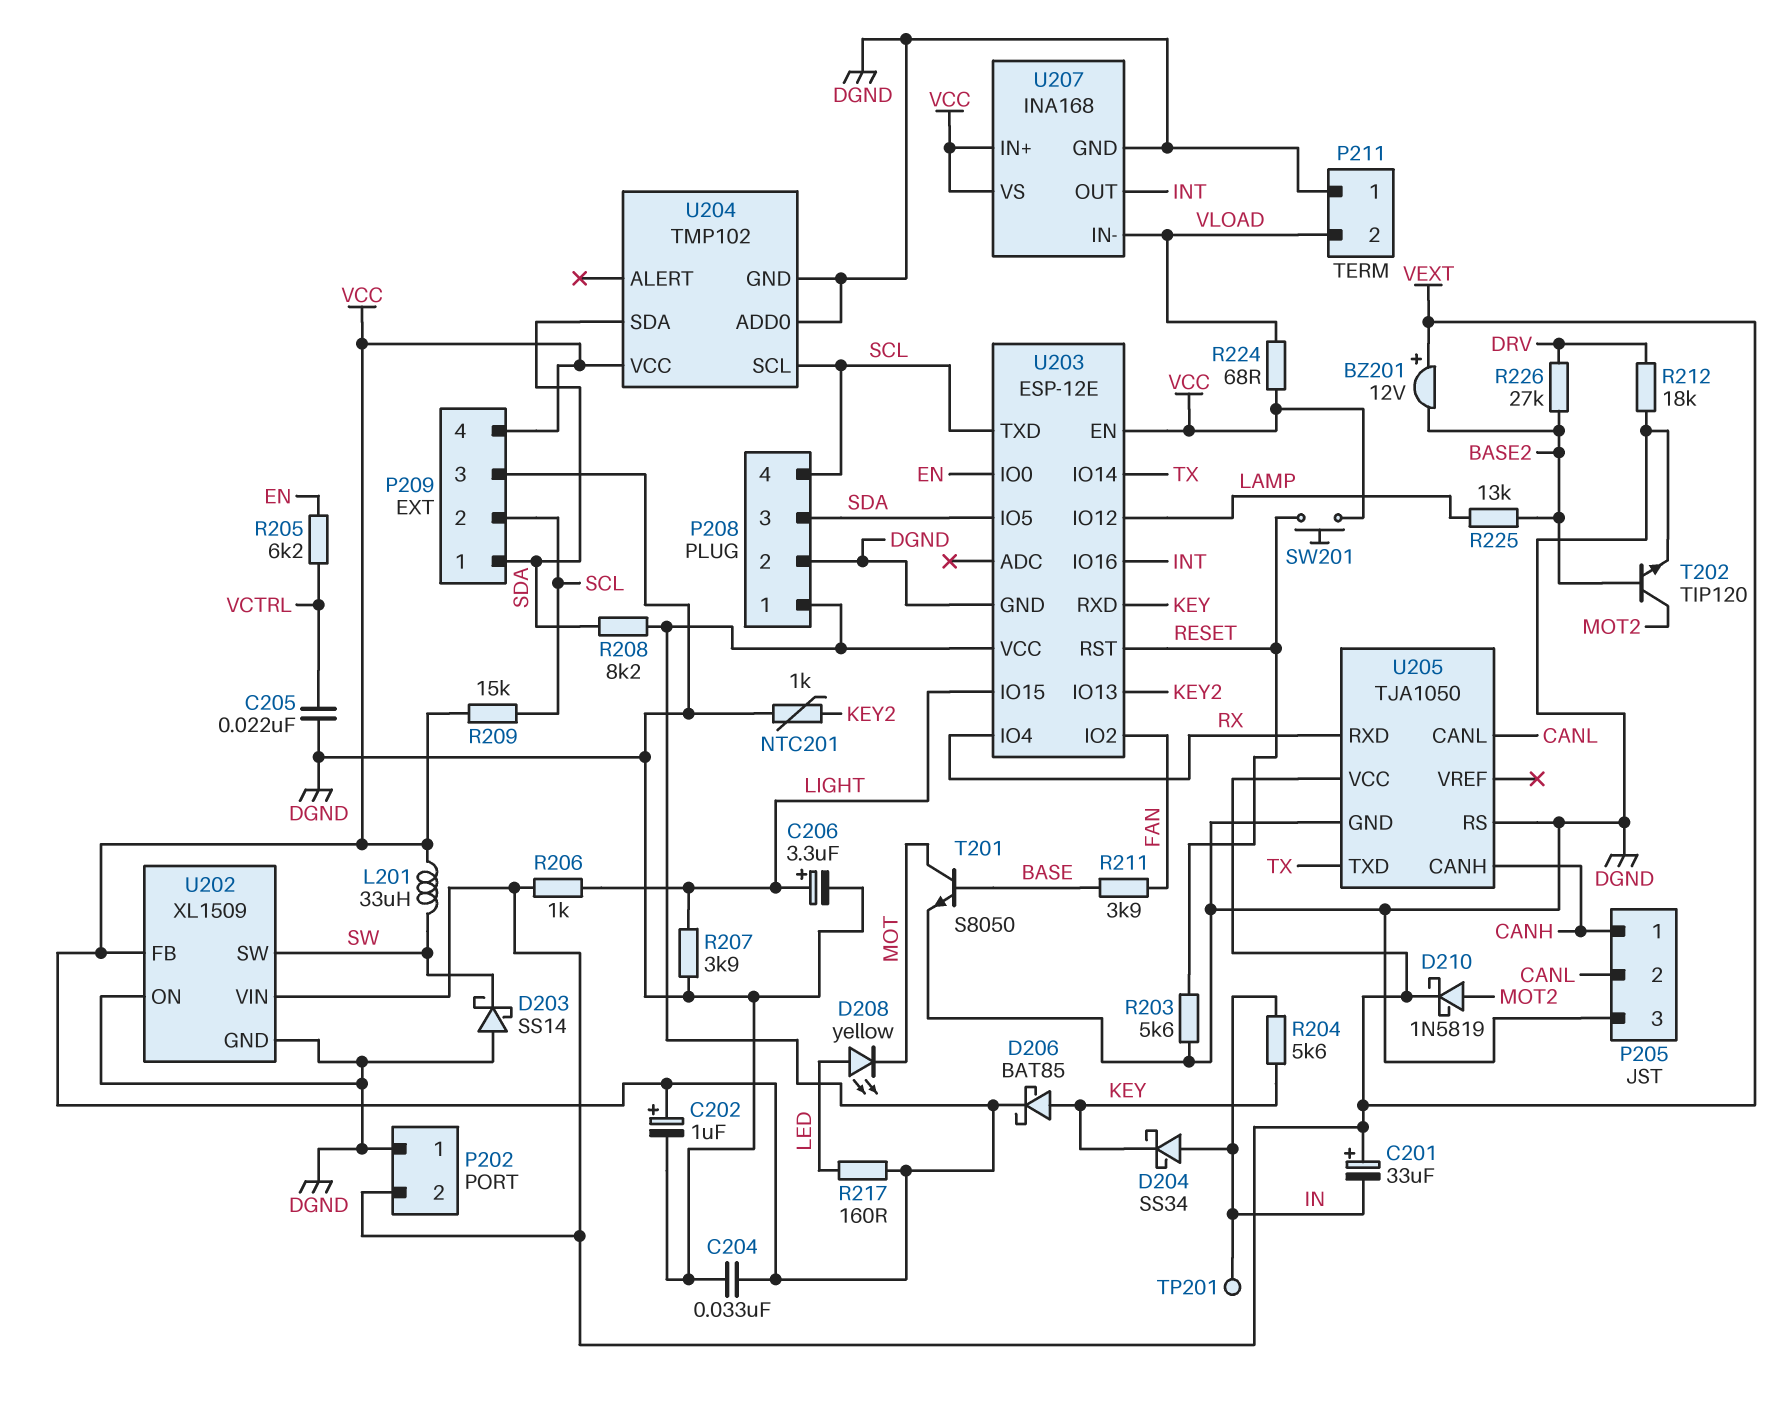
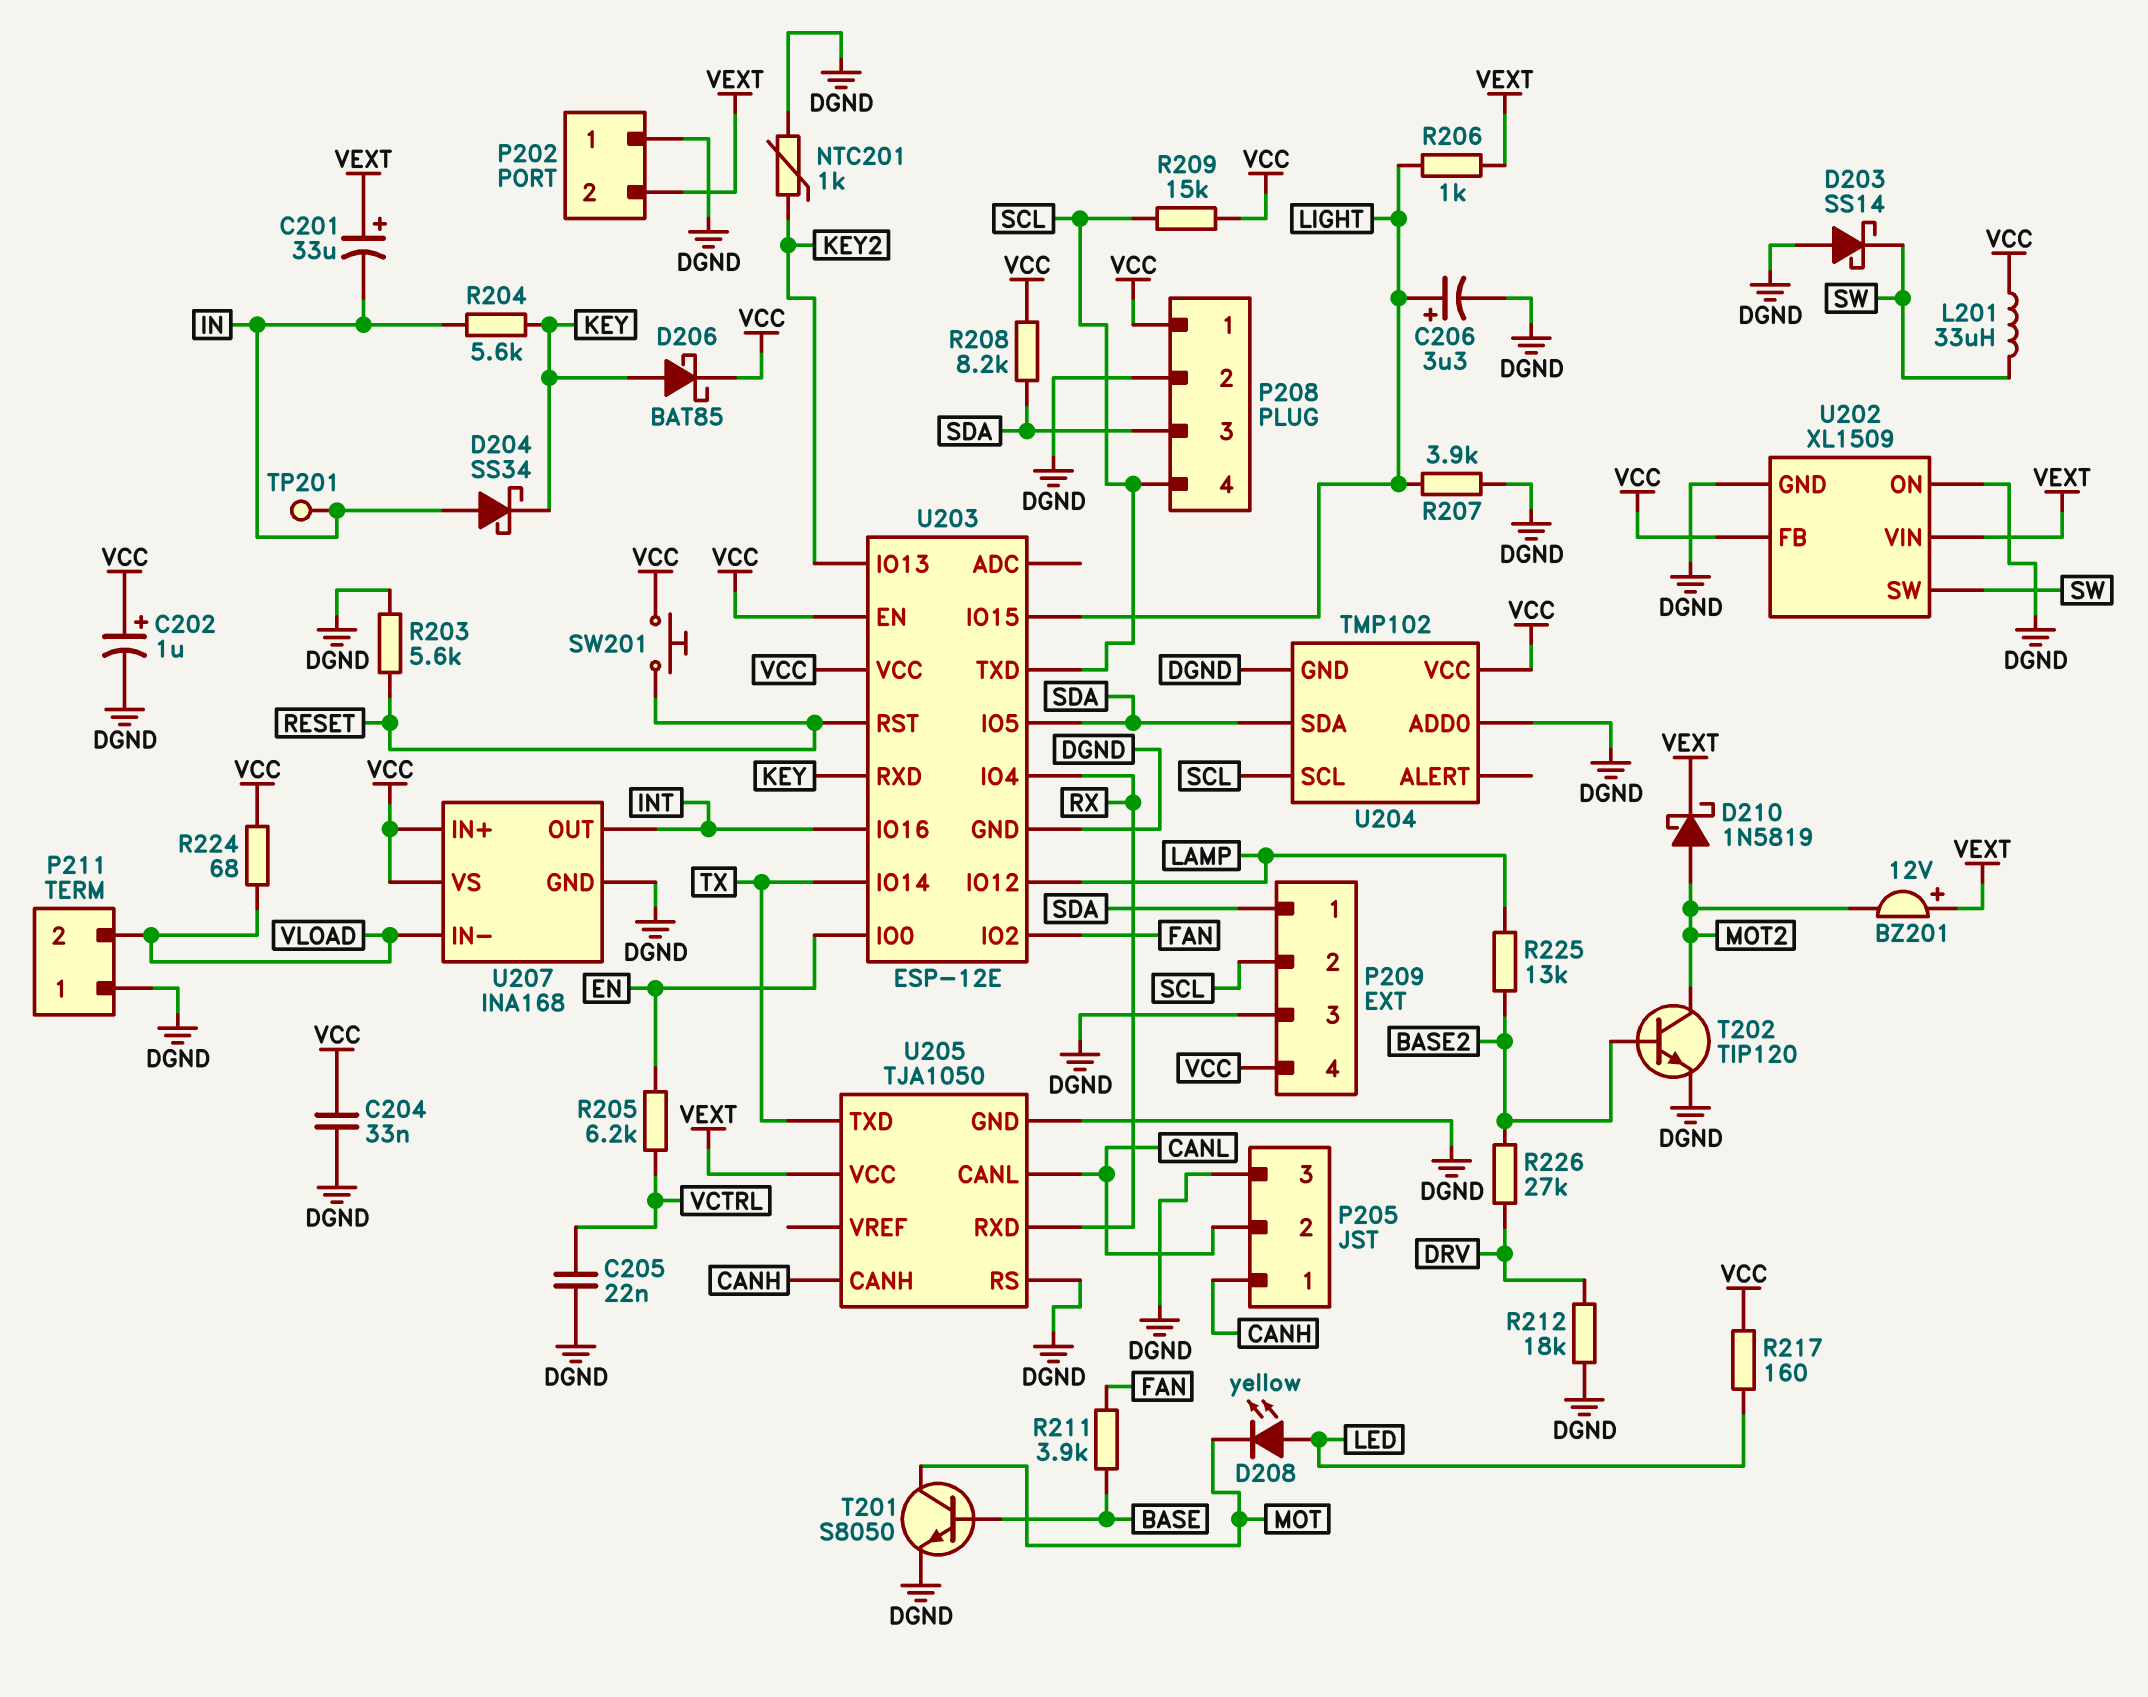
BZ201: buzzer 12V (plus VEXT, minus BASE2) -> buzzer 12V (plus VEXT, minus MOT2)

